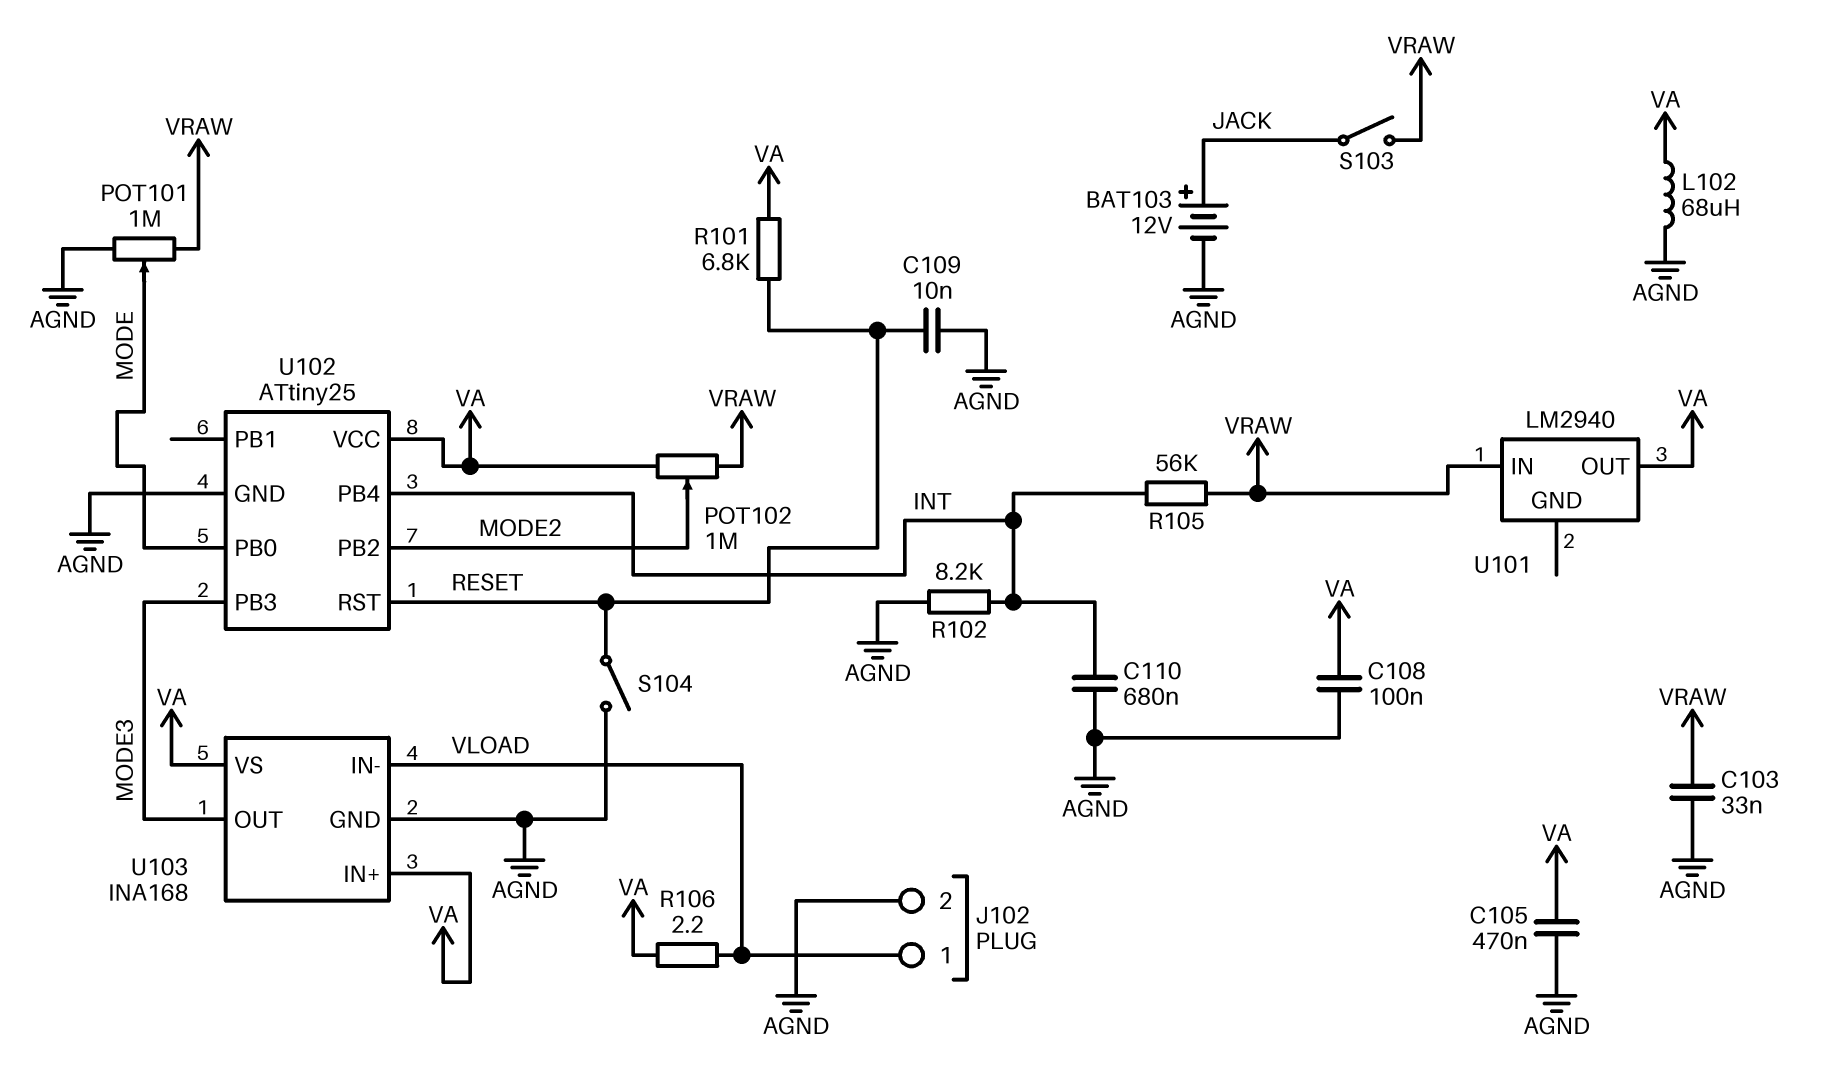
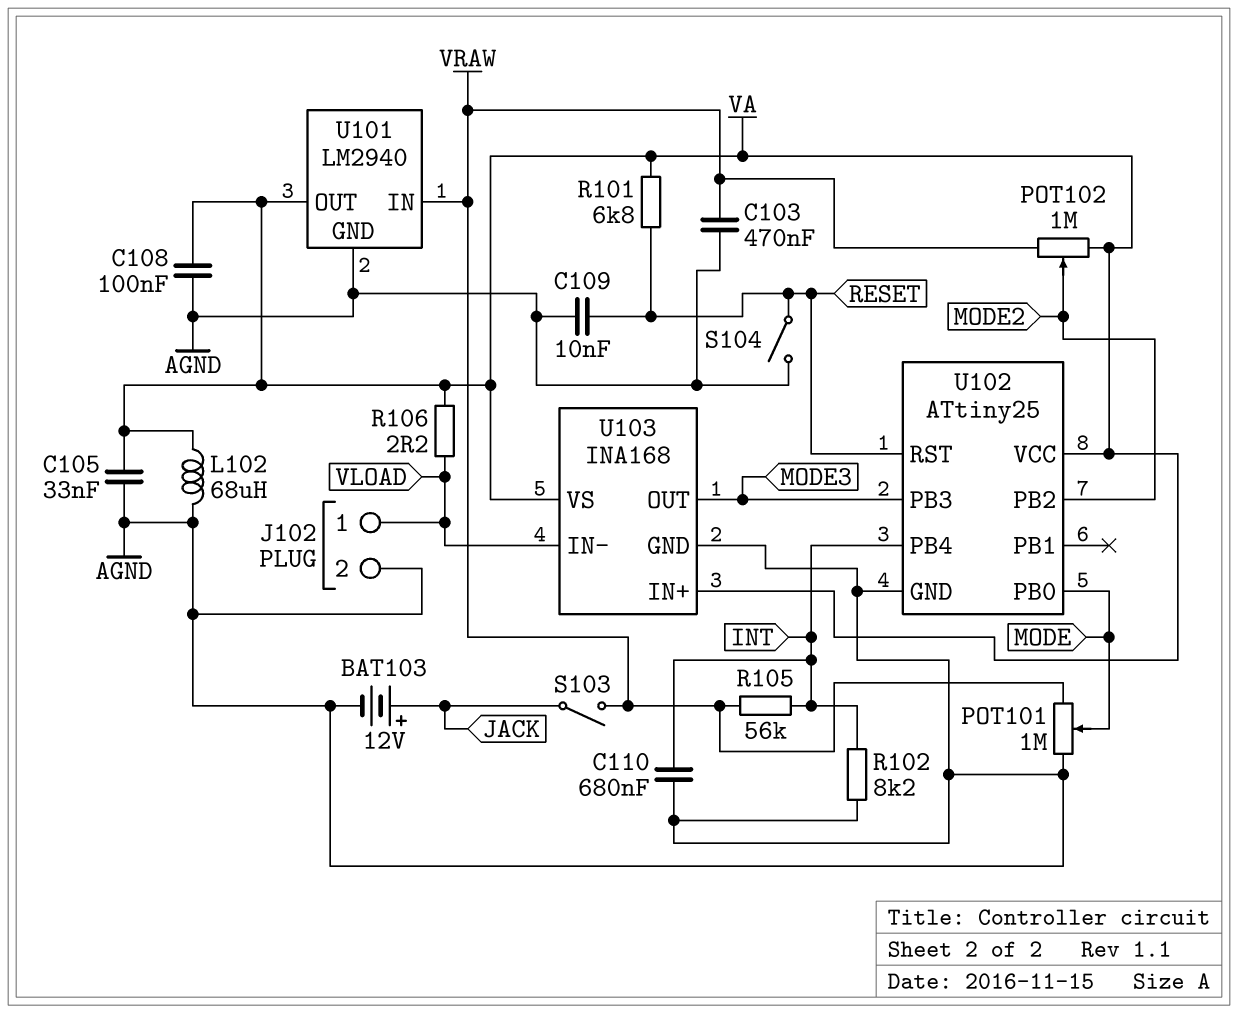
C103: 33nF (AGND, VRAW) -> 470nF (AGND, VRAW)
C105: 470nF (AGND, VA) -> 33nF (AGND, VA)
U101 pin GND: none -> AGND

